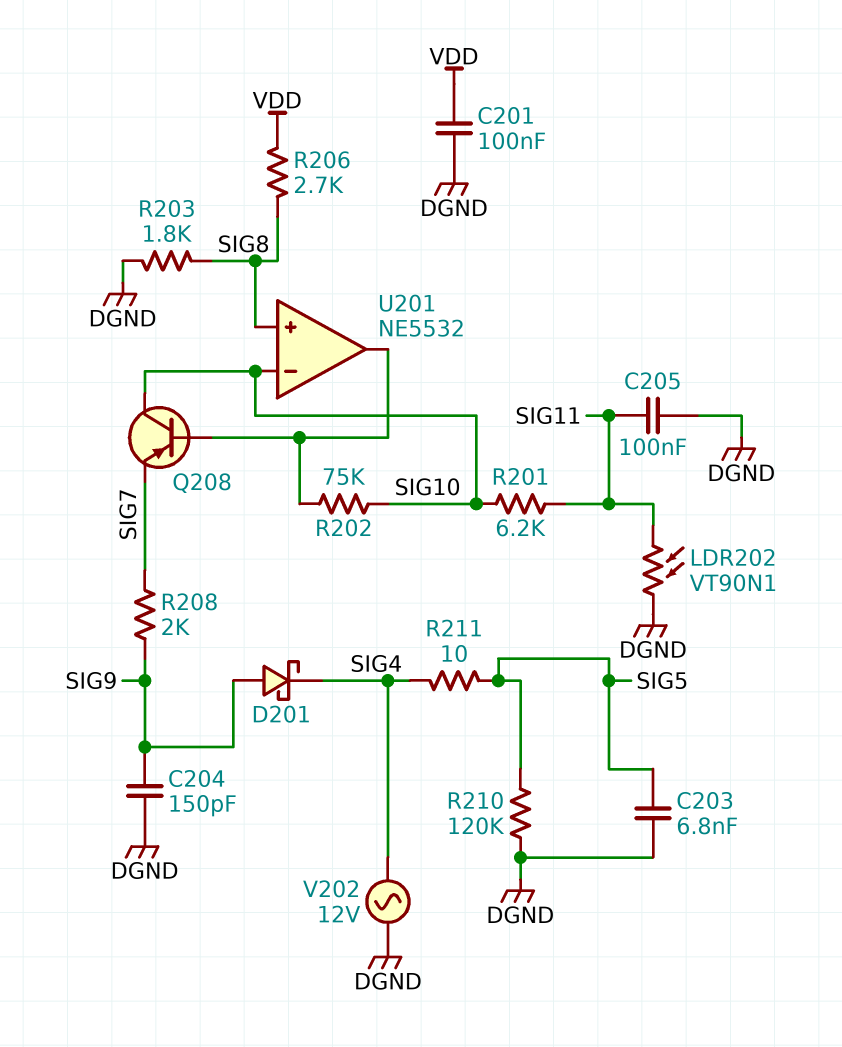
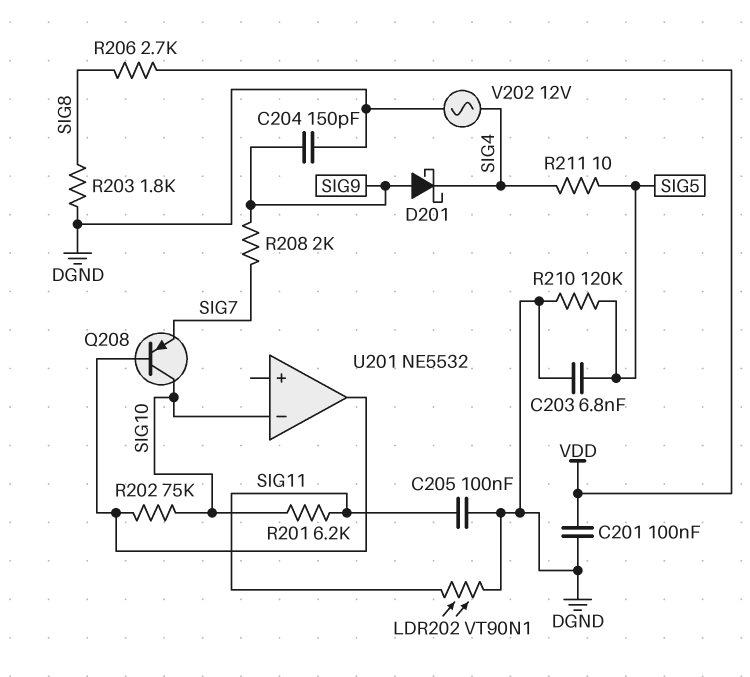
U201 pin in+: SIG8 -> none

